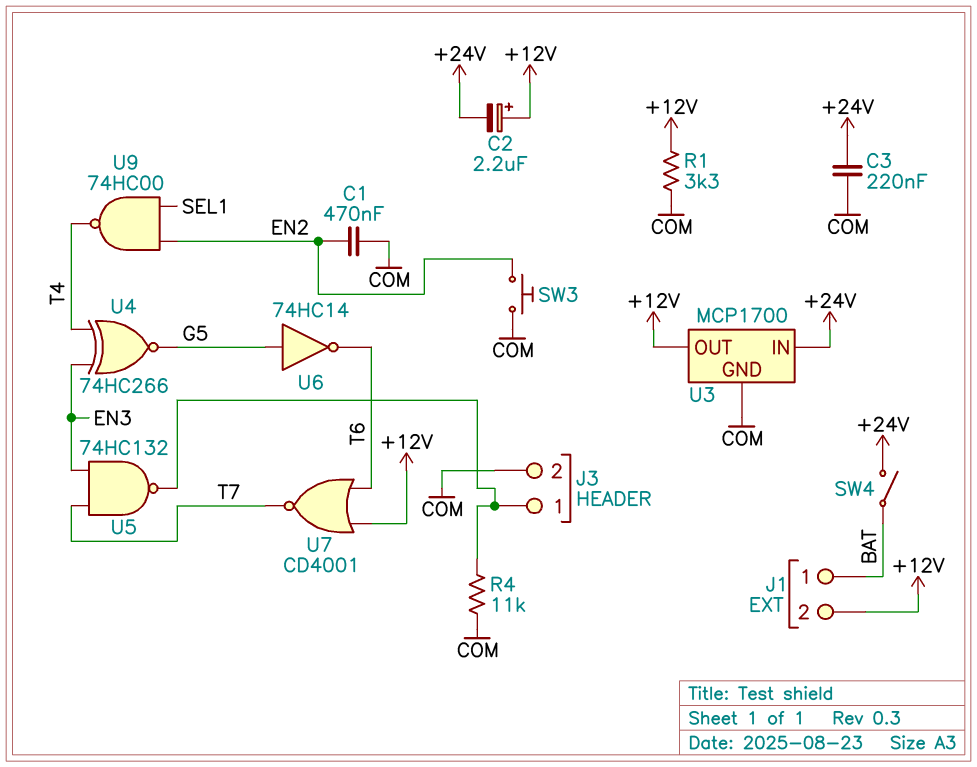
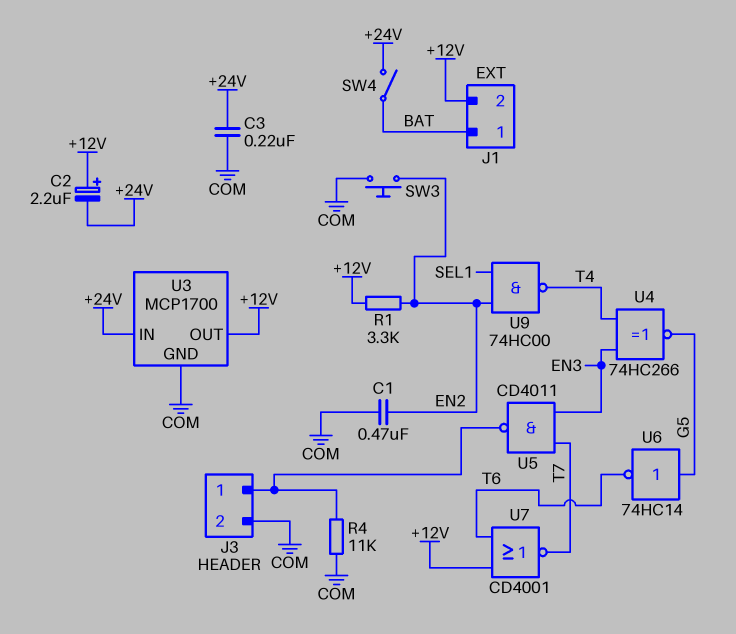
R1: 3.3k (+12V, COM) -> 3.3k (+12V, EN2)
U5: NAND 74HC132 (in EN3, in T7, out J3/1) -> NAND CD4011 (in EN3, in T7, out J3/1)

